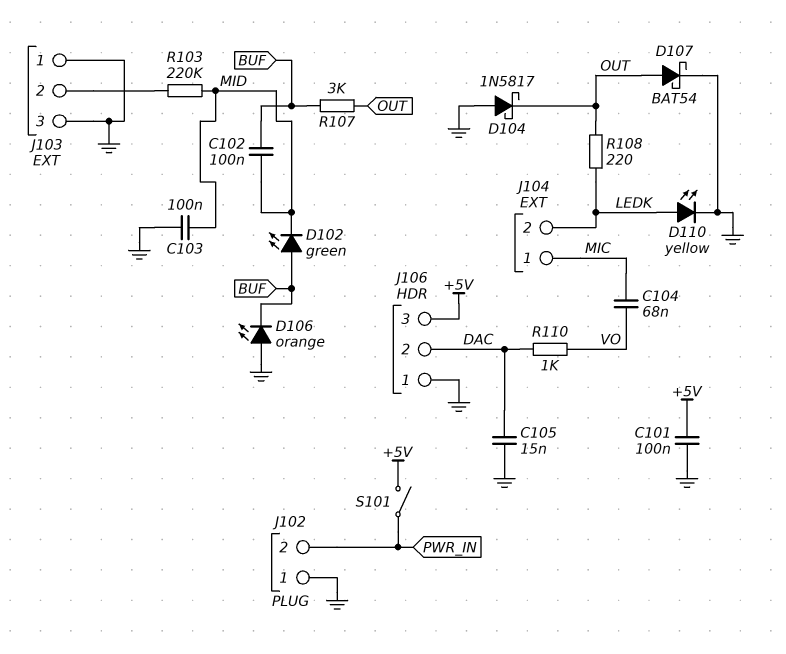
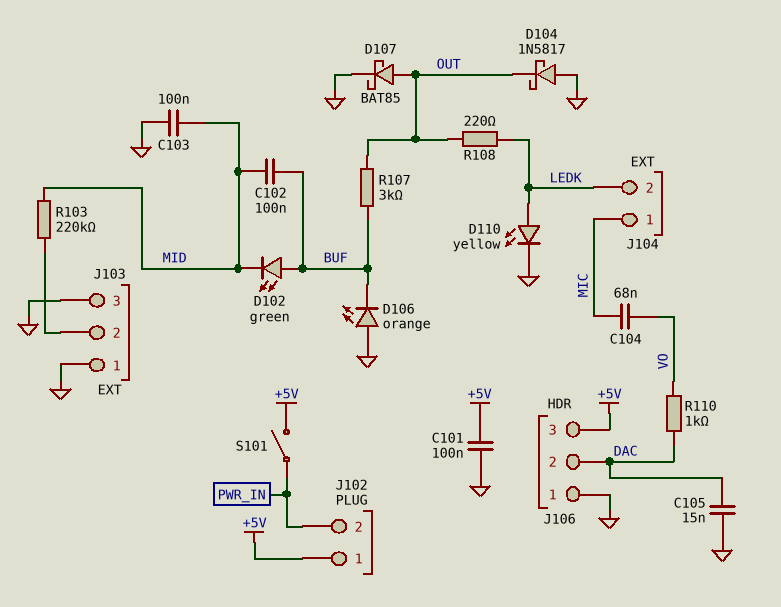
D107: schottky BAT54 (A OUT, K GND) -> schottky BAT85 (A OUT, K GND)
J102 pin 1: GND -> +5V

